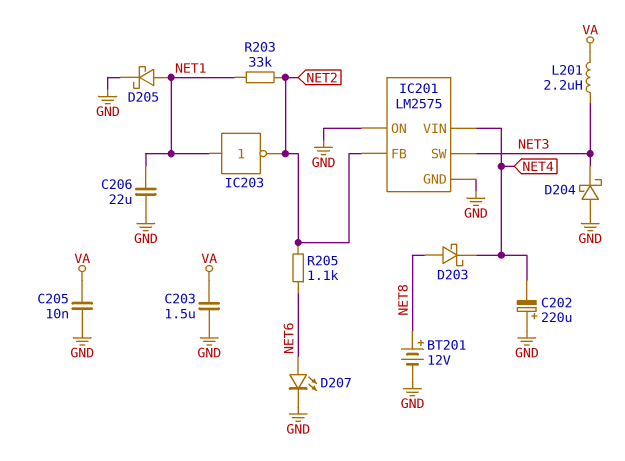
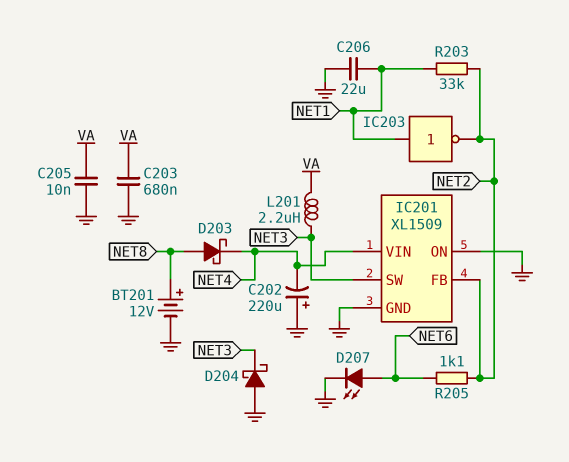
C203: 1.5uF (GND, VA) -> 680nF (GND, VA)
D205: schottky (A NET1, K GND) -> none
IC201: LM2575 -> XL1509

